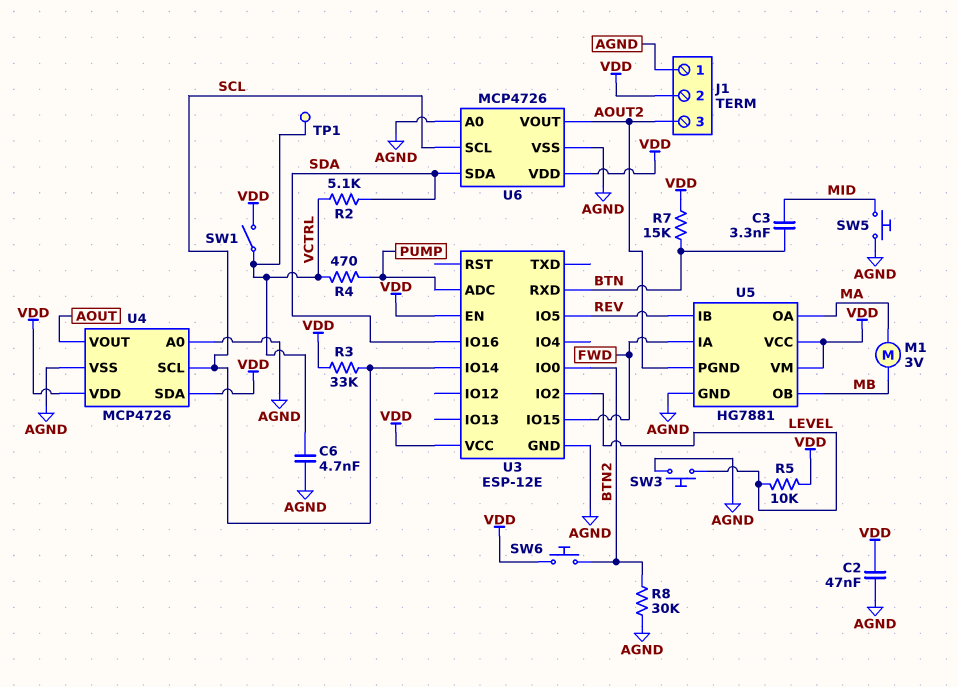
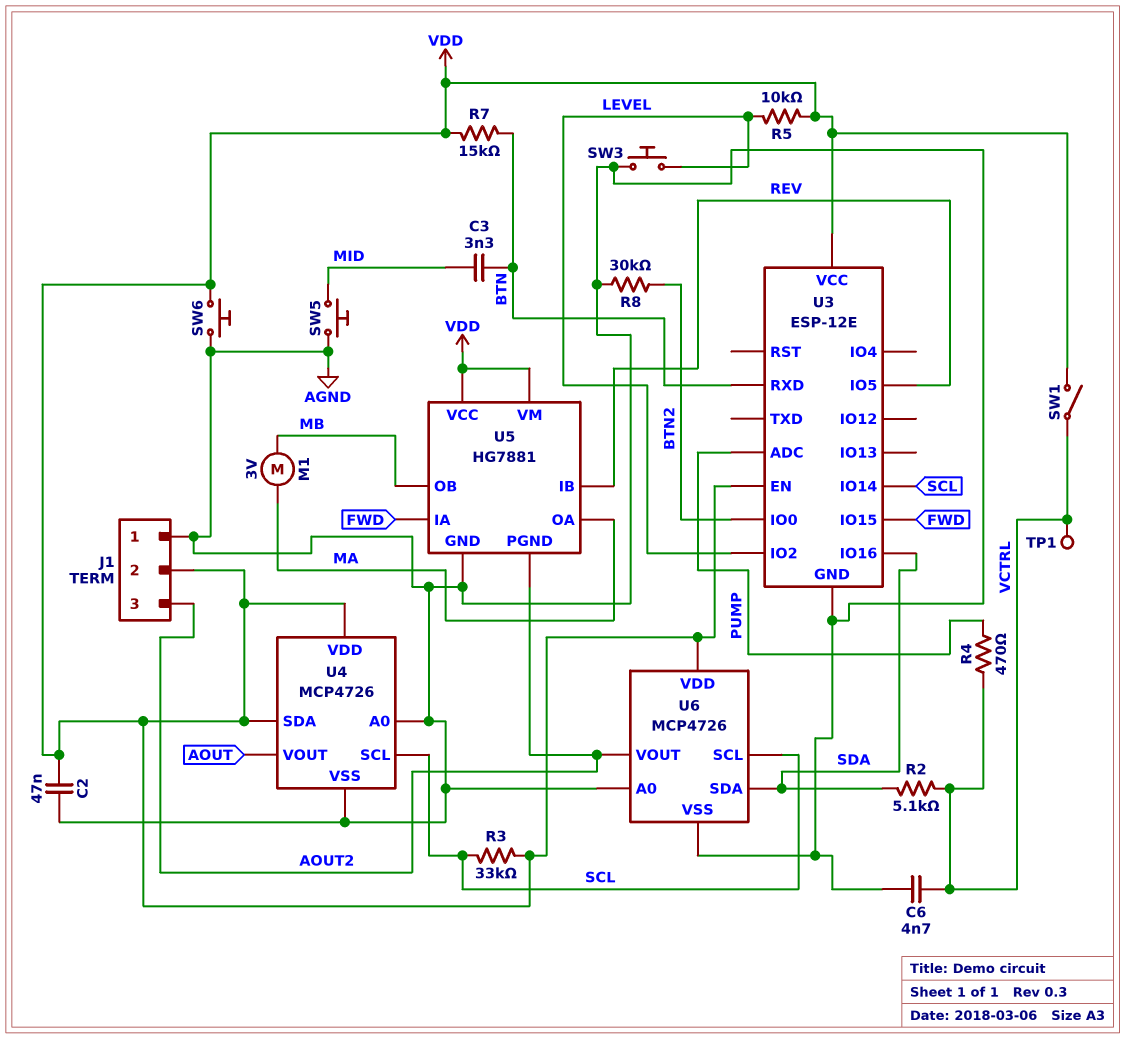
SW6: button (BTN2, VDD) -> button (AGND, VDD)

